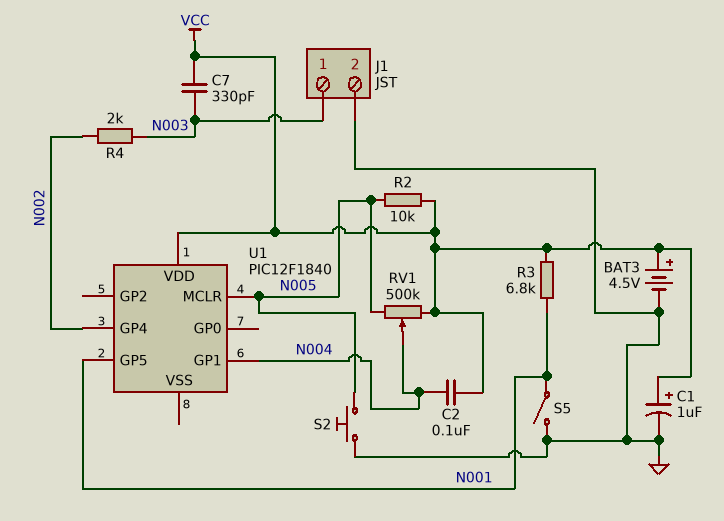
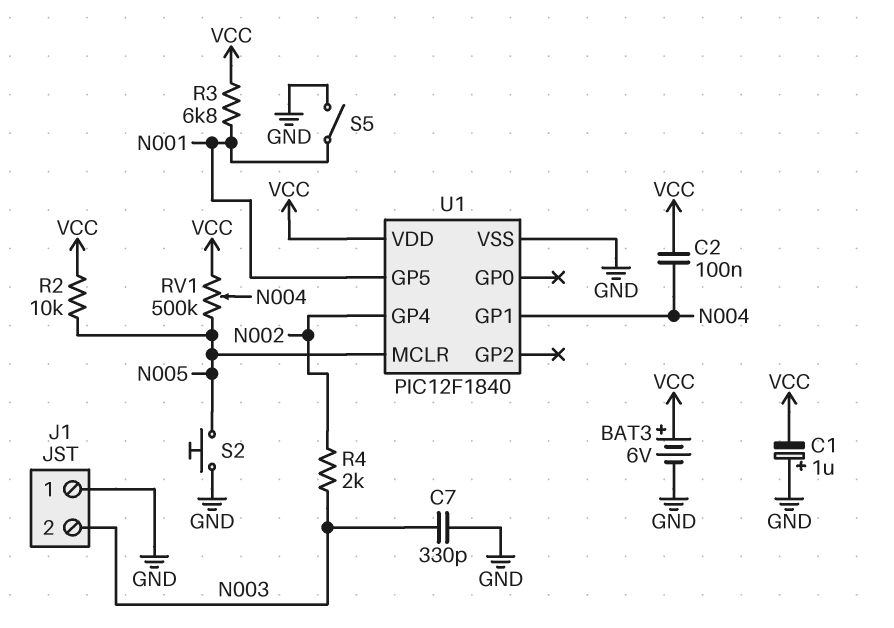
BAT3: 4.5V (plus VCC, minus GND) -> 6V (plus VCC, minus GND)
C1: 1uF (plus VCC, minus GND) -> 1uF (plus GND, minus VCC)
C7: 330pF (N003, VCC) -> 330pF (GND, N003)
J1 pin 1: N003 -> GND
J1 pin 2: GND -> N003
U1 pin VSS: none -> GND

